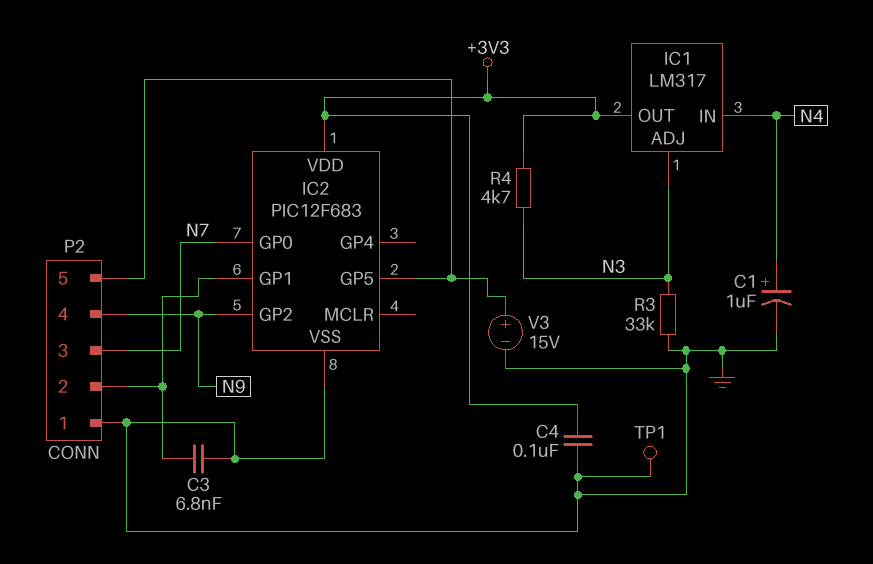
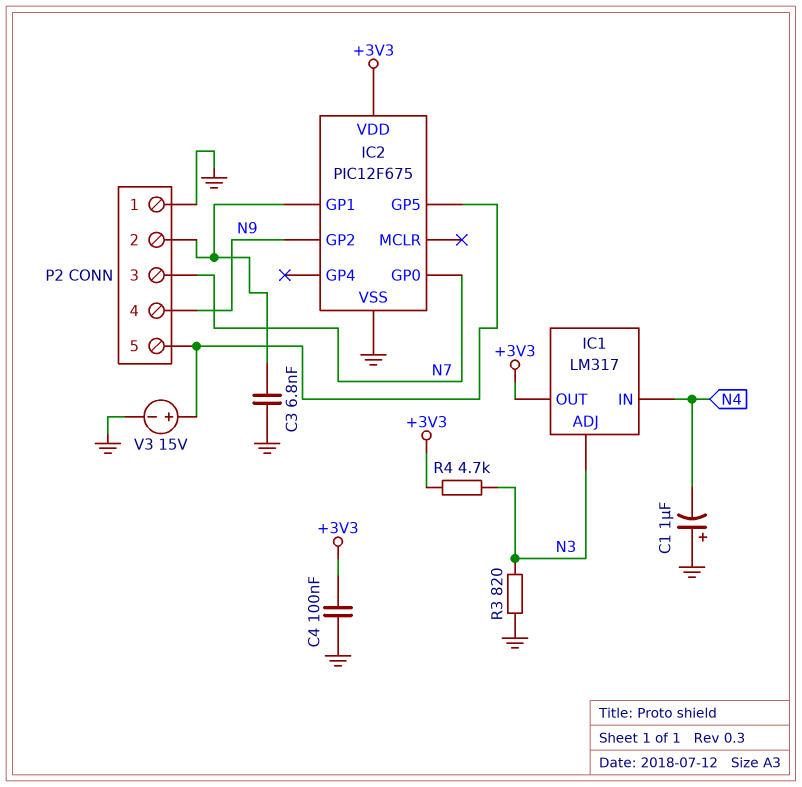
C1: 1uF (plus N4, minus GND) -> 1uF (plus GND, minus N4)
IC2: PIC12F683 -> PIC12F675
R3: 33k (GND, N3) -> 820 (GND, N3)
TP1: test point (GND) -> none

